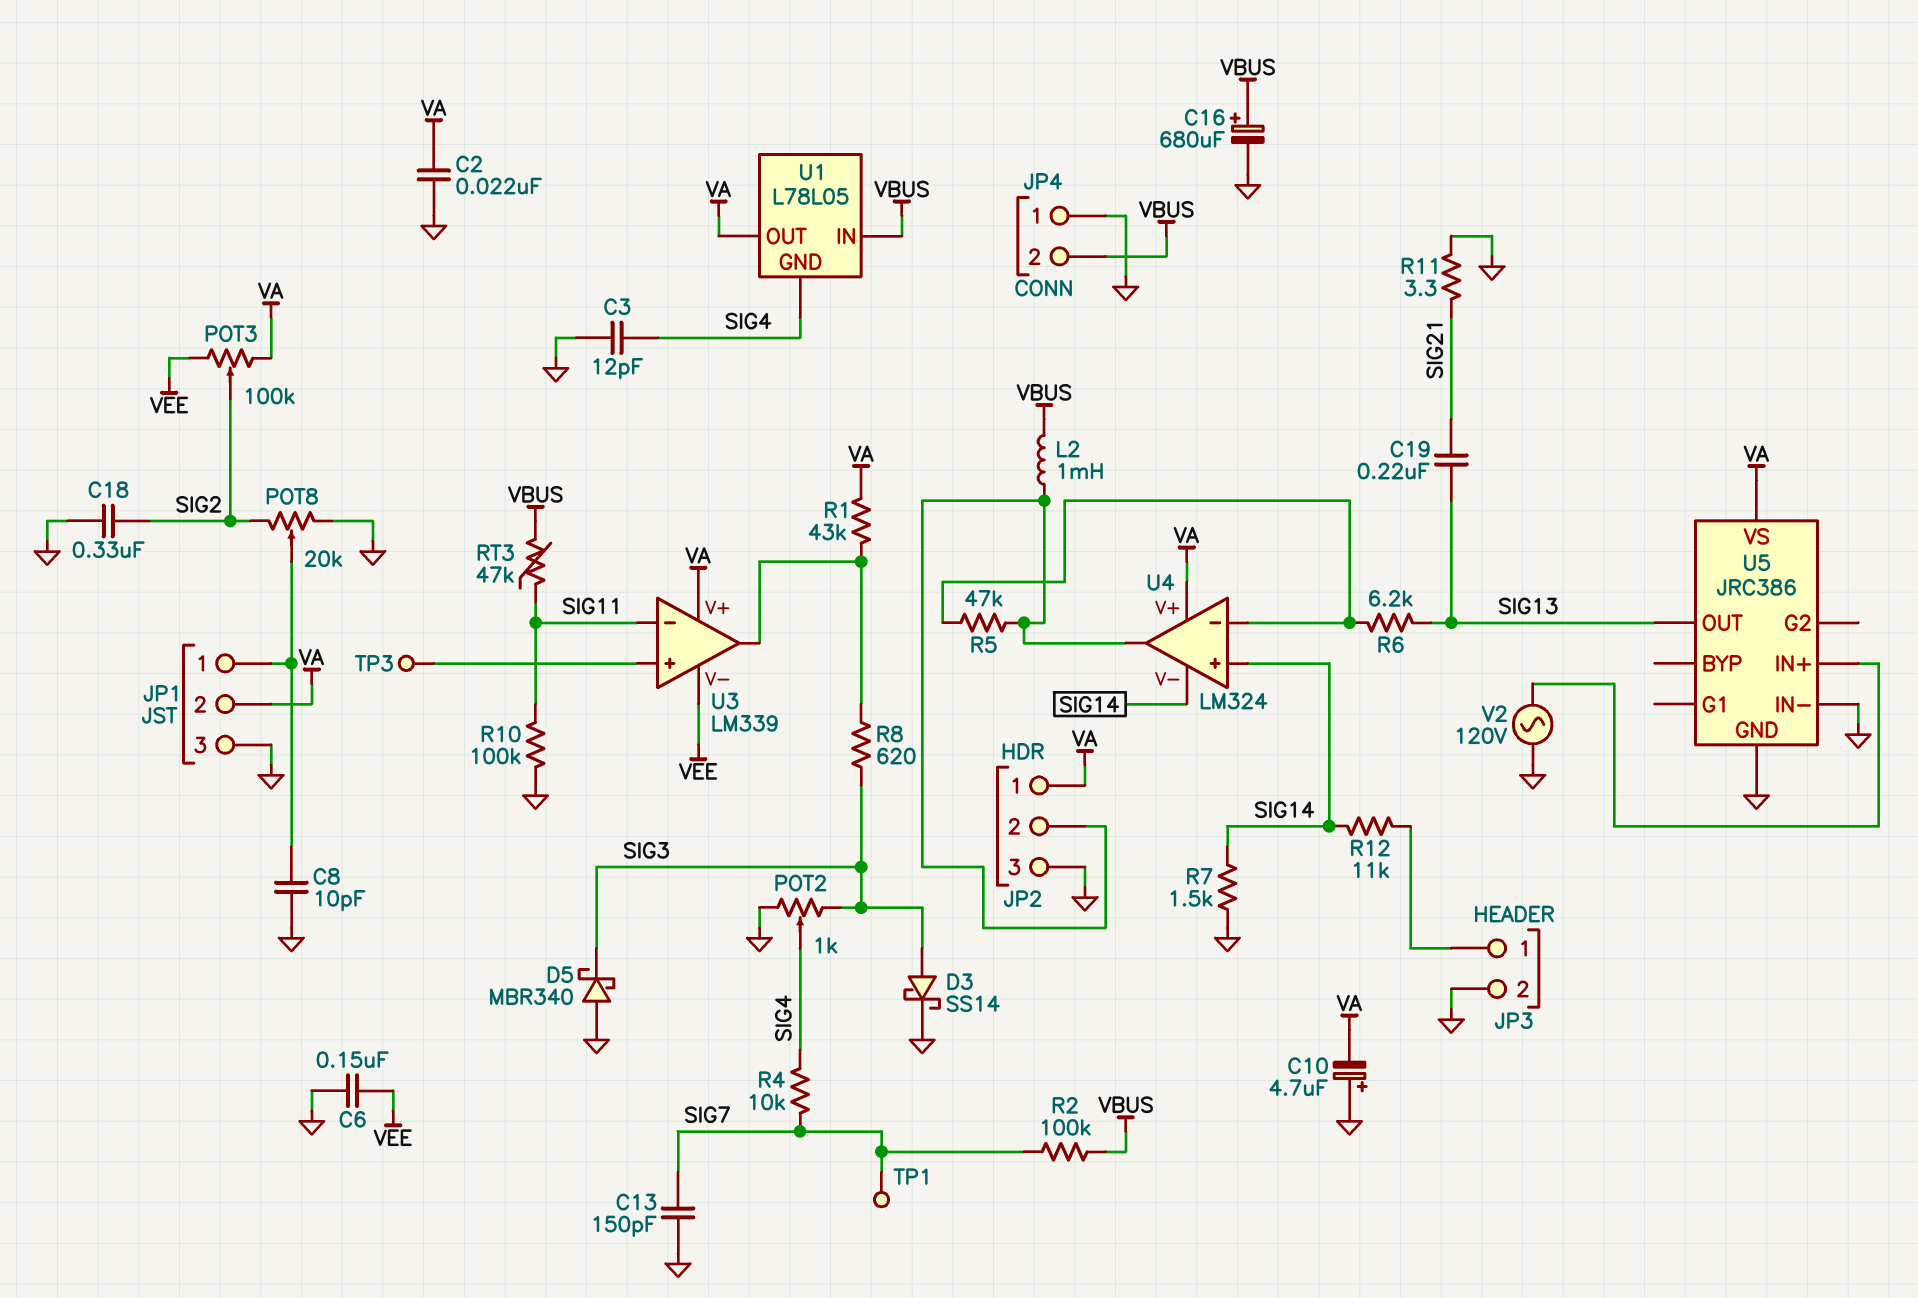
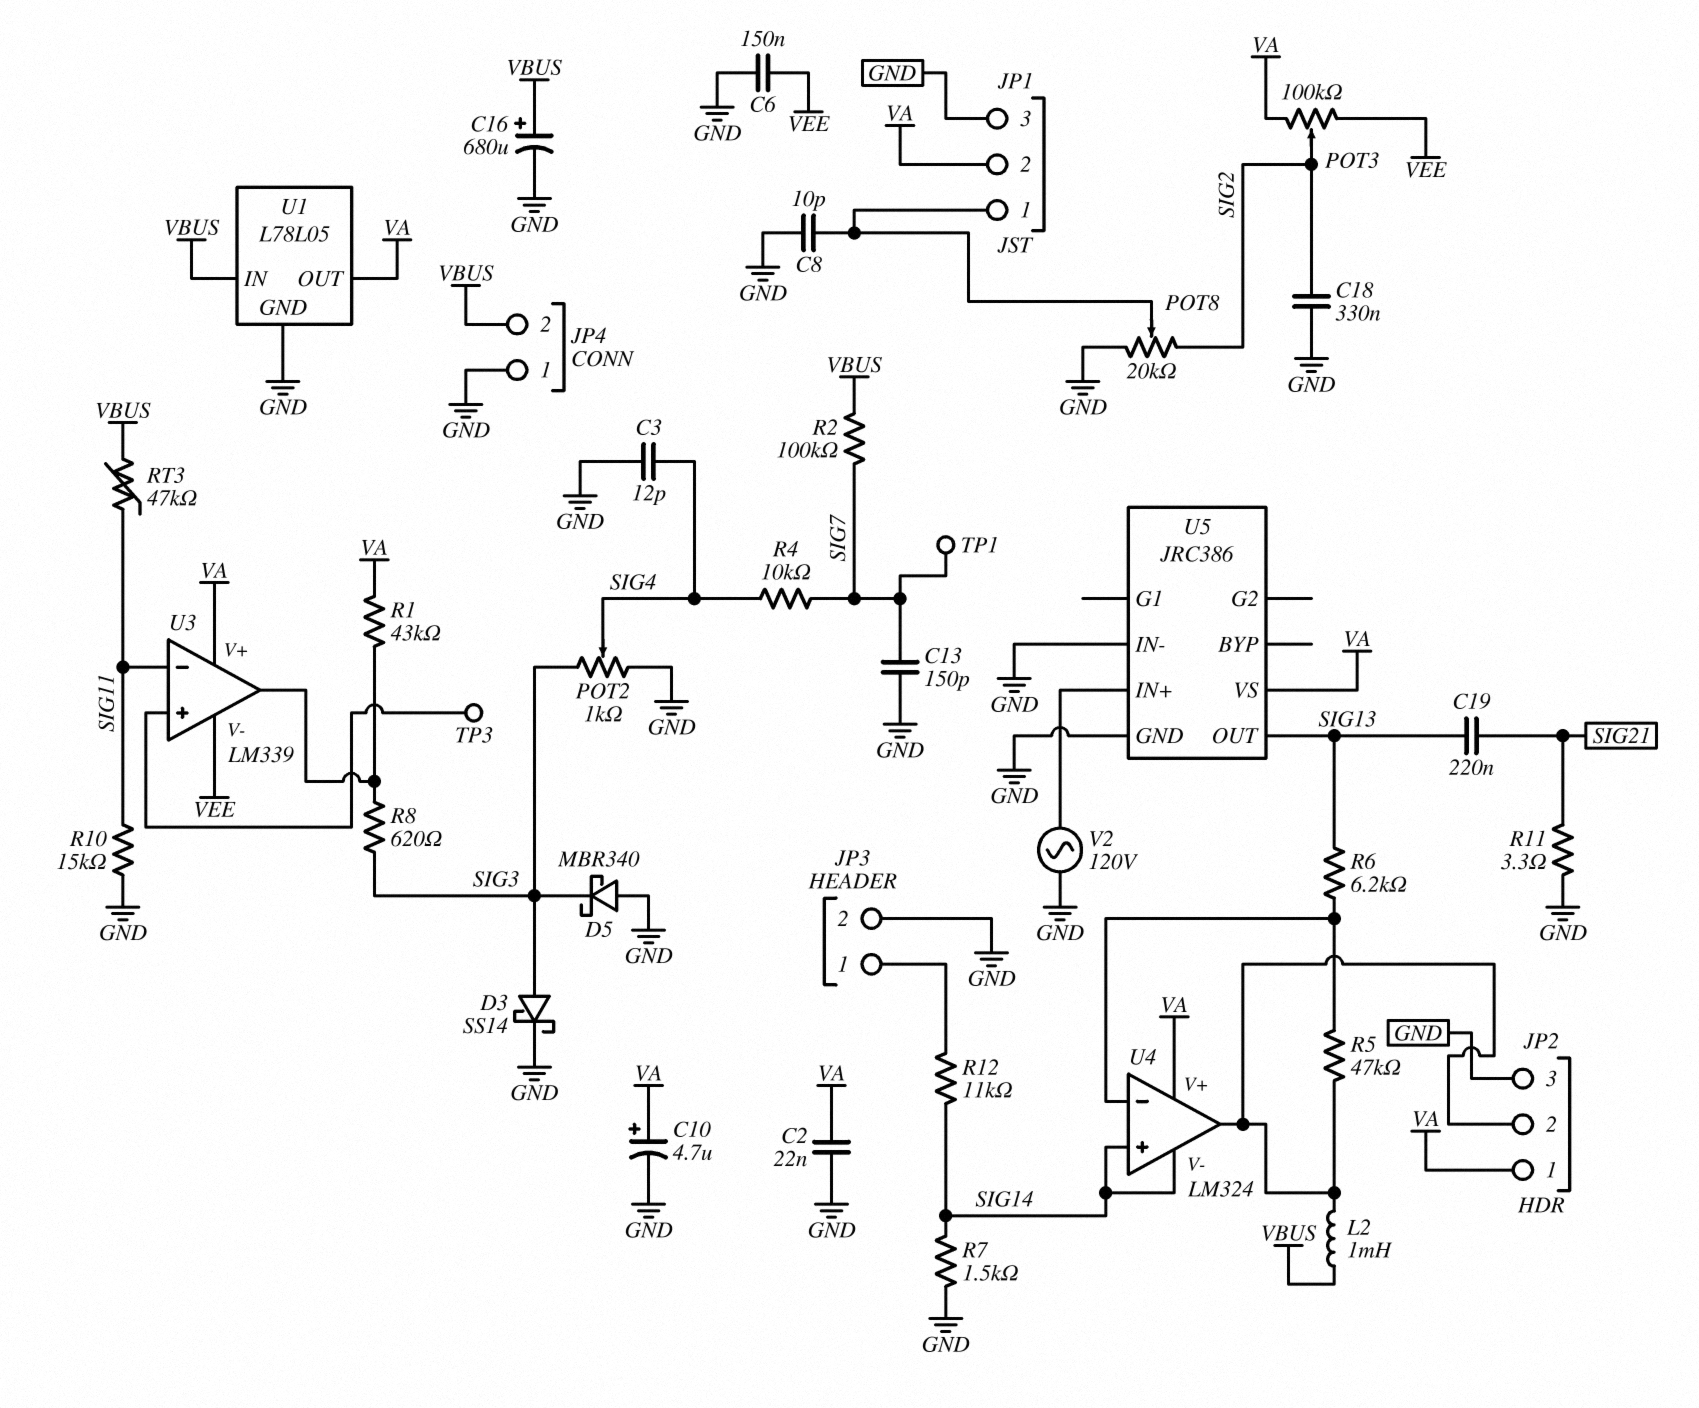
C10: 4.7uF (plus GND, minus VA) -> 4.7uF (plus VA, minus GND)
R10: 100k (GND, SIG11) -> 15k (GND, SIG11)
U1 pin GND: SIG4 -> GND

